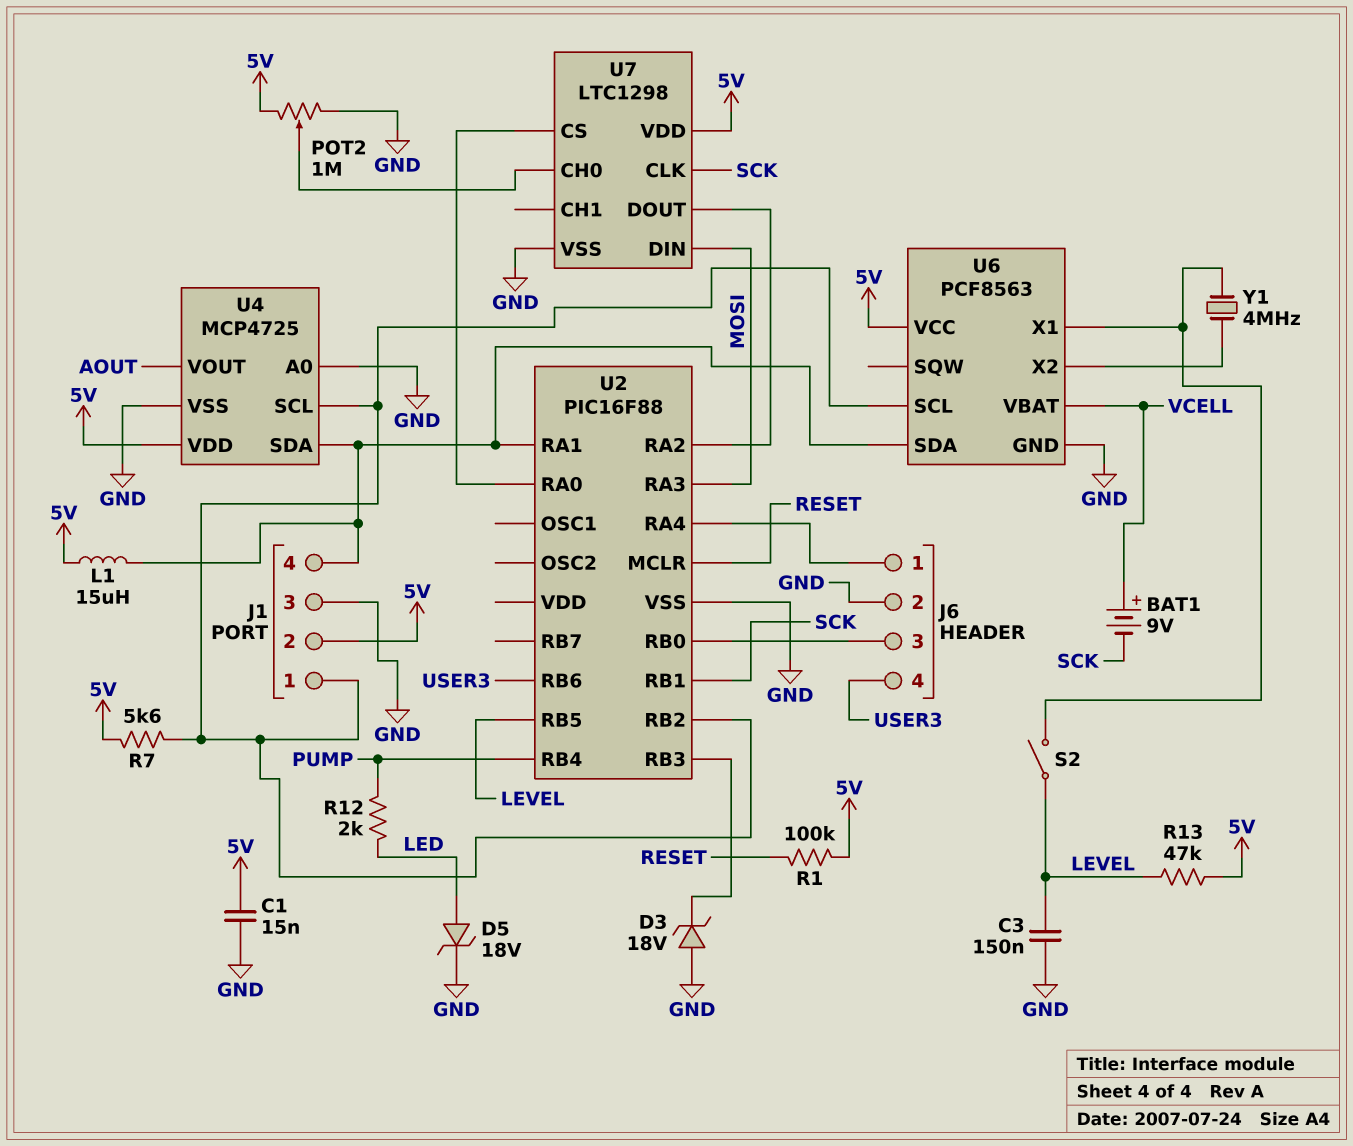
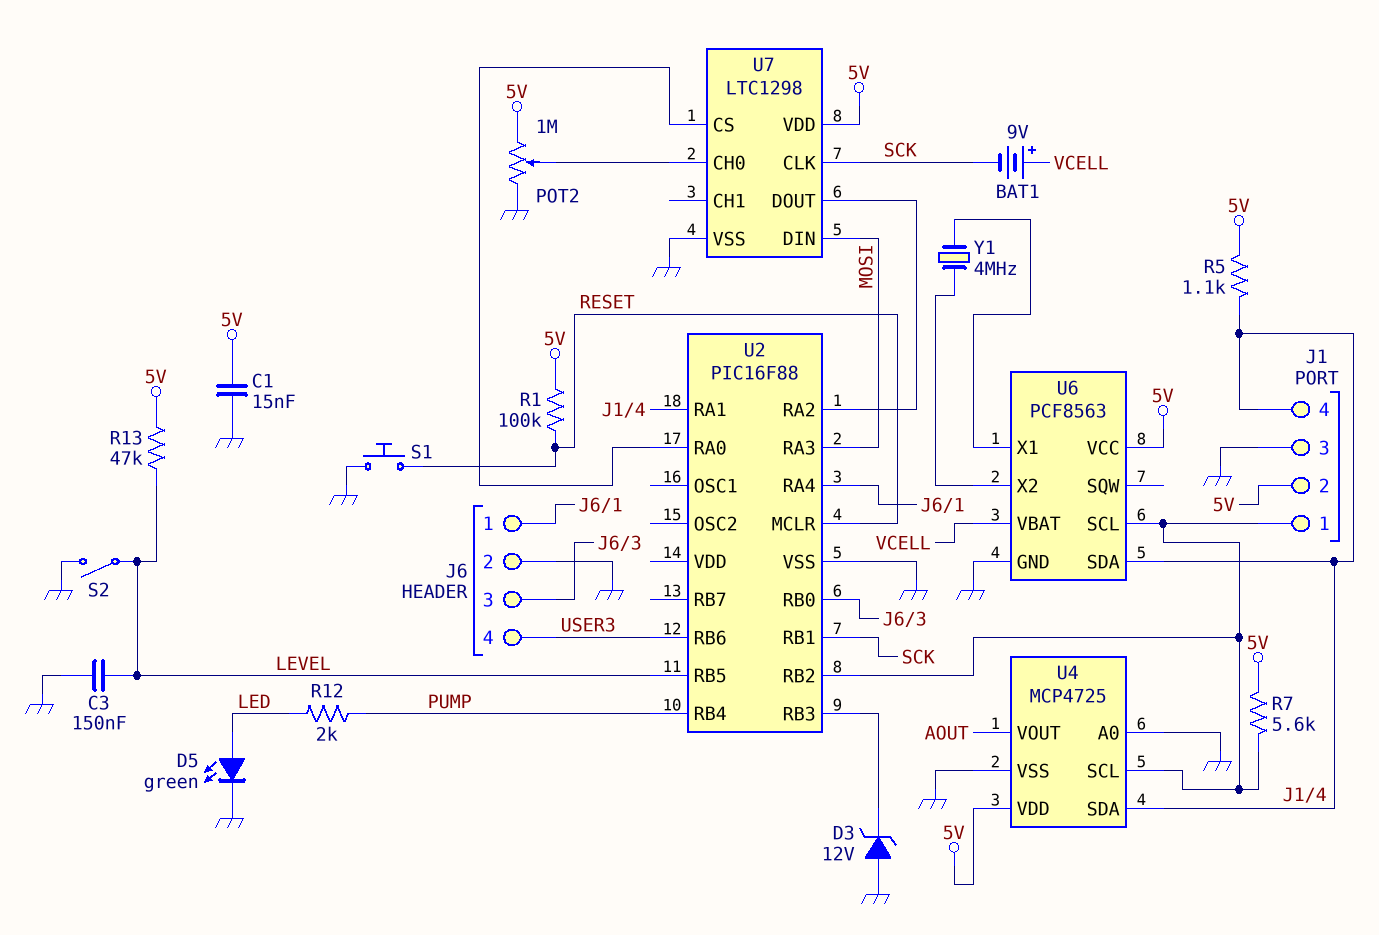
D3: zener 18V (A GND, K U2/RB3) -> zener 12V (A GND, K U2/RB3)
D5: zener 18V (A LED, K GND) -> LED green (A LED, K GND)
L1: 15uH (5V, J1/4) -> none
R5: none -> 1.1k (5V, J1/4)
S1: none -> button (GND, RESET)
S2: switch (LEVEL, U6/X1) -> switch (GND, LEVEL)

